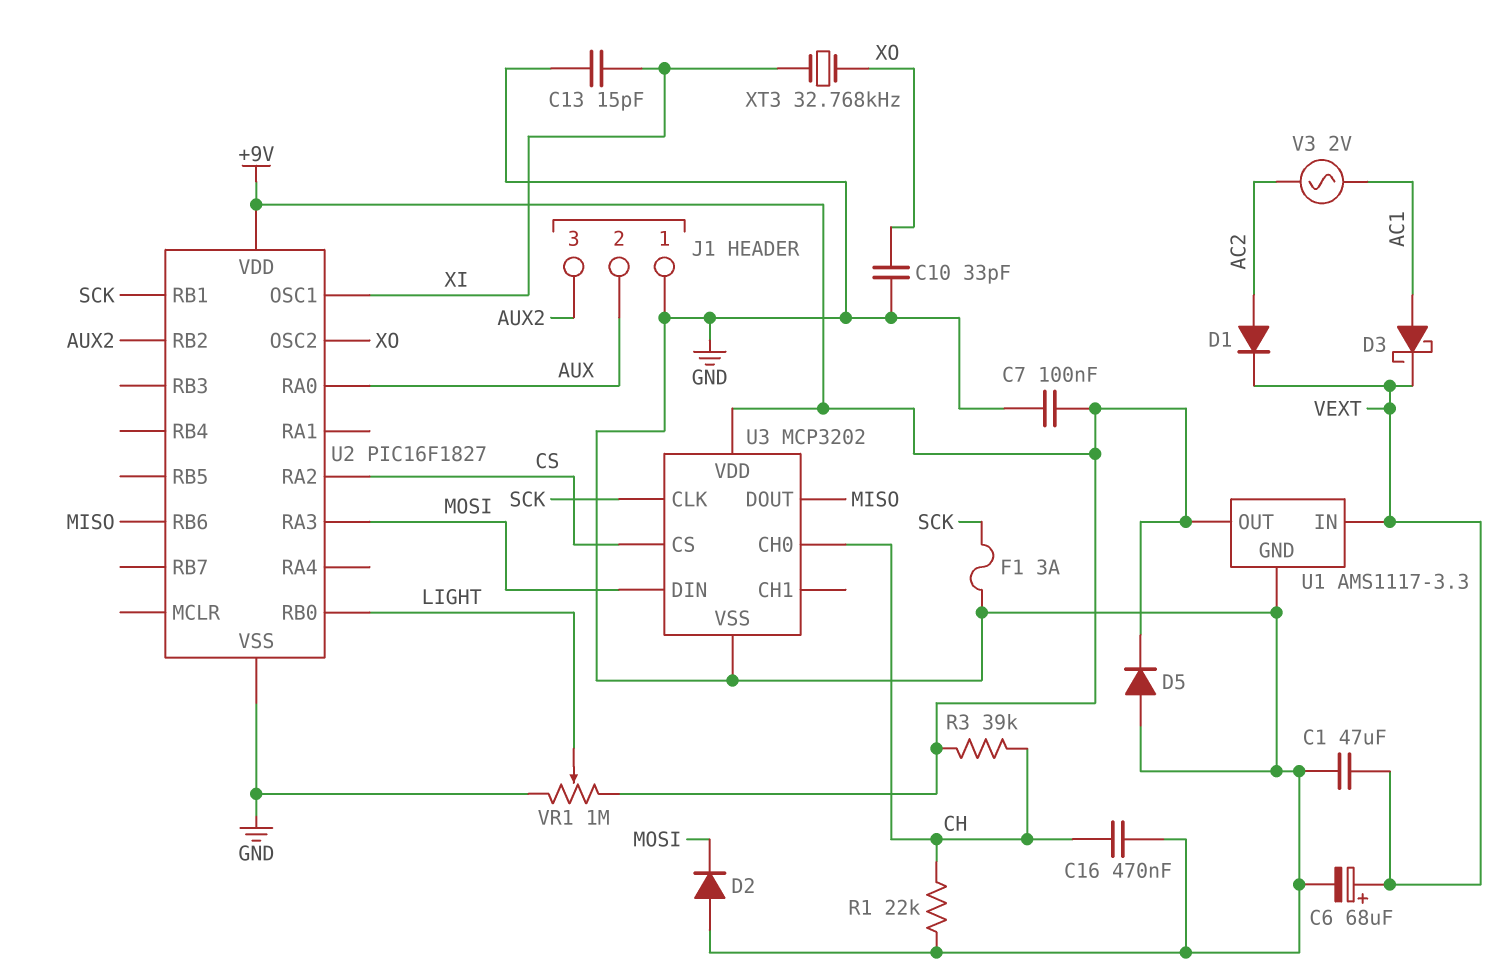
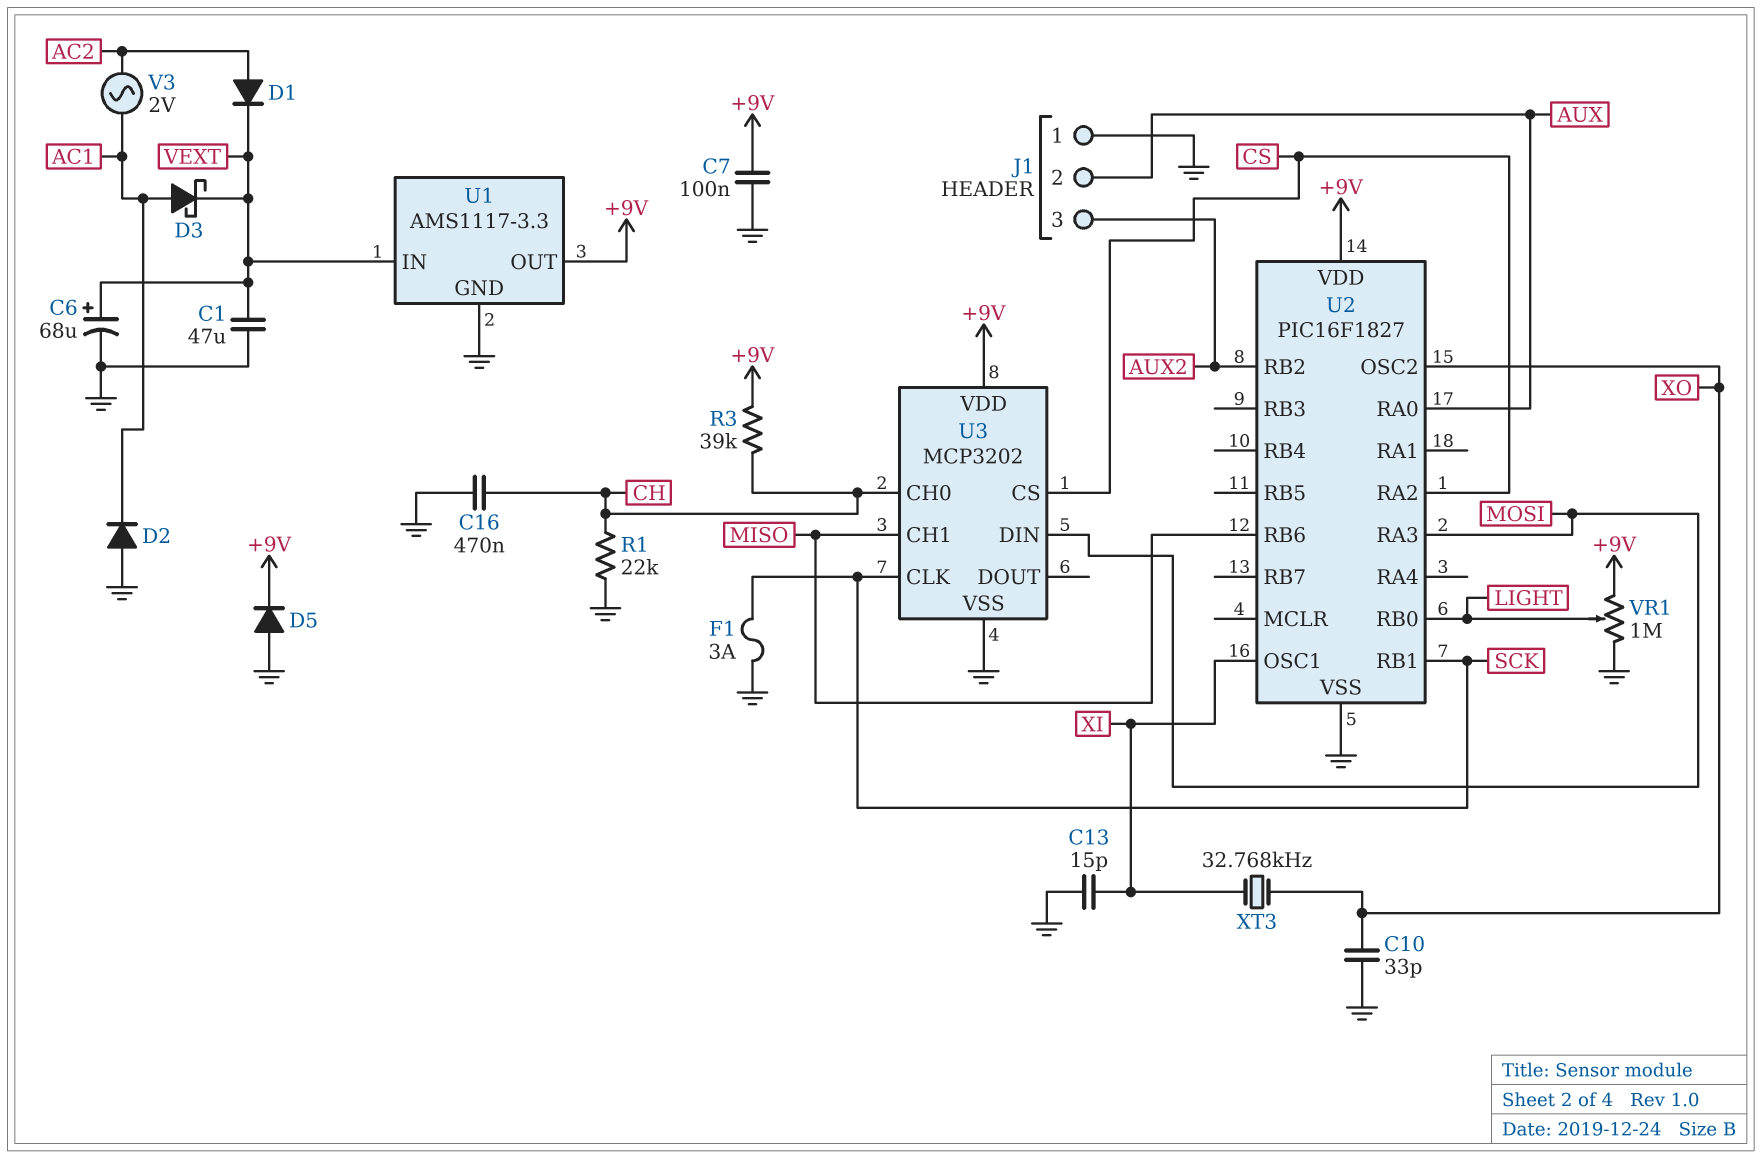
D2: diode (A GND, K MOSI) -> diode (A GND, K AC1)
U3 pin CH1: none -> MISO
U3 pin DOUT: MISO -> none

